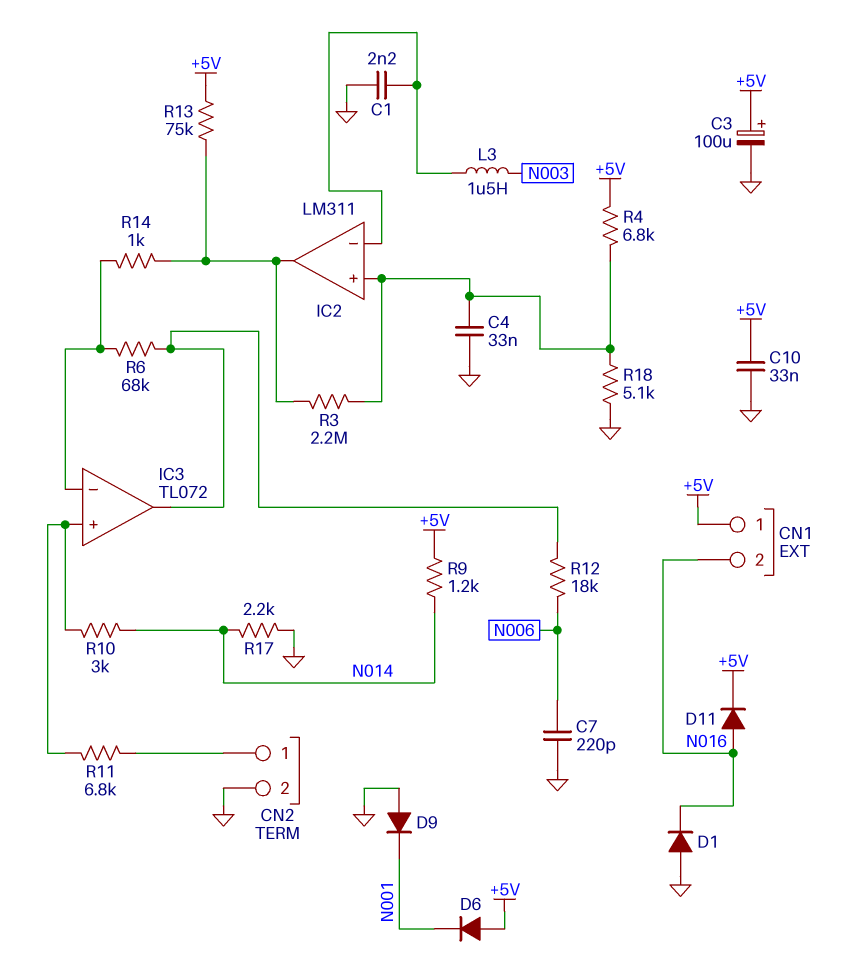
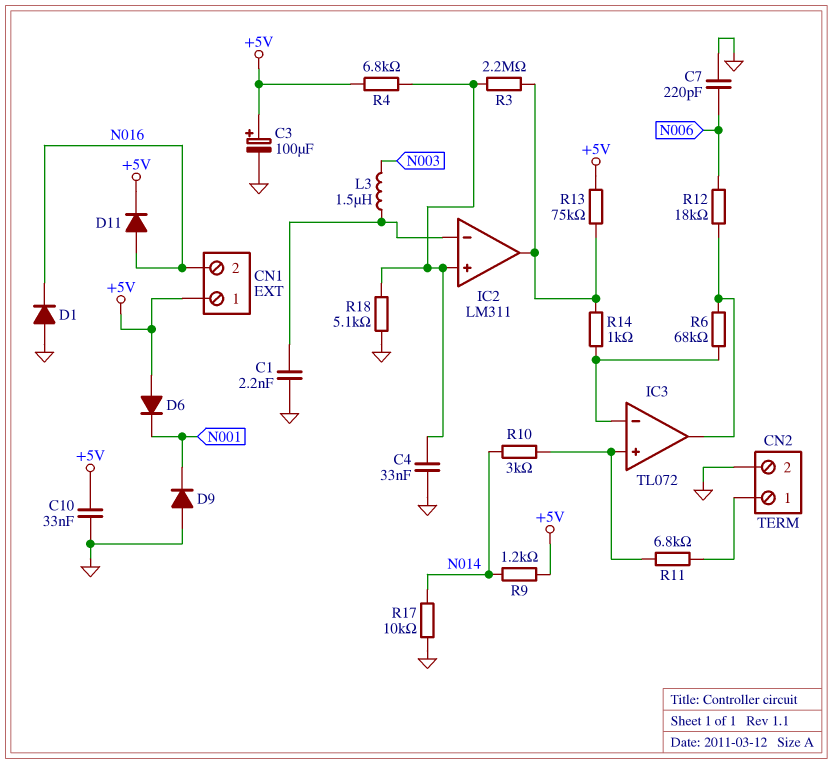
R17: 2.2k (GND, N014) -> 10k (GND, N014)

